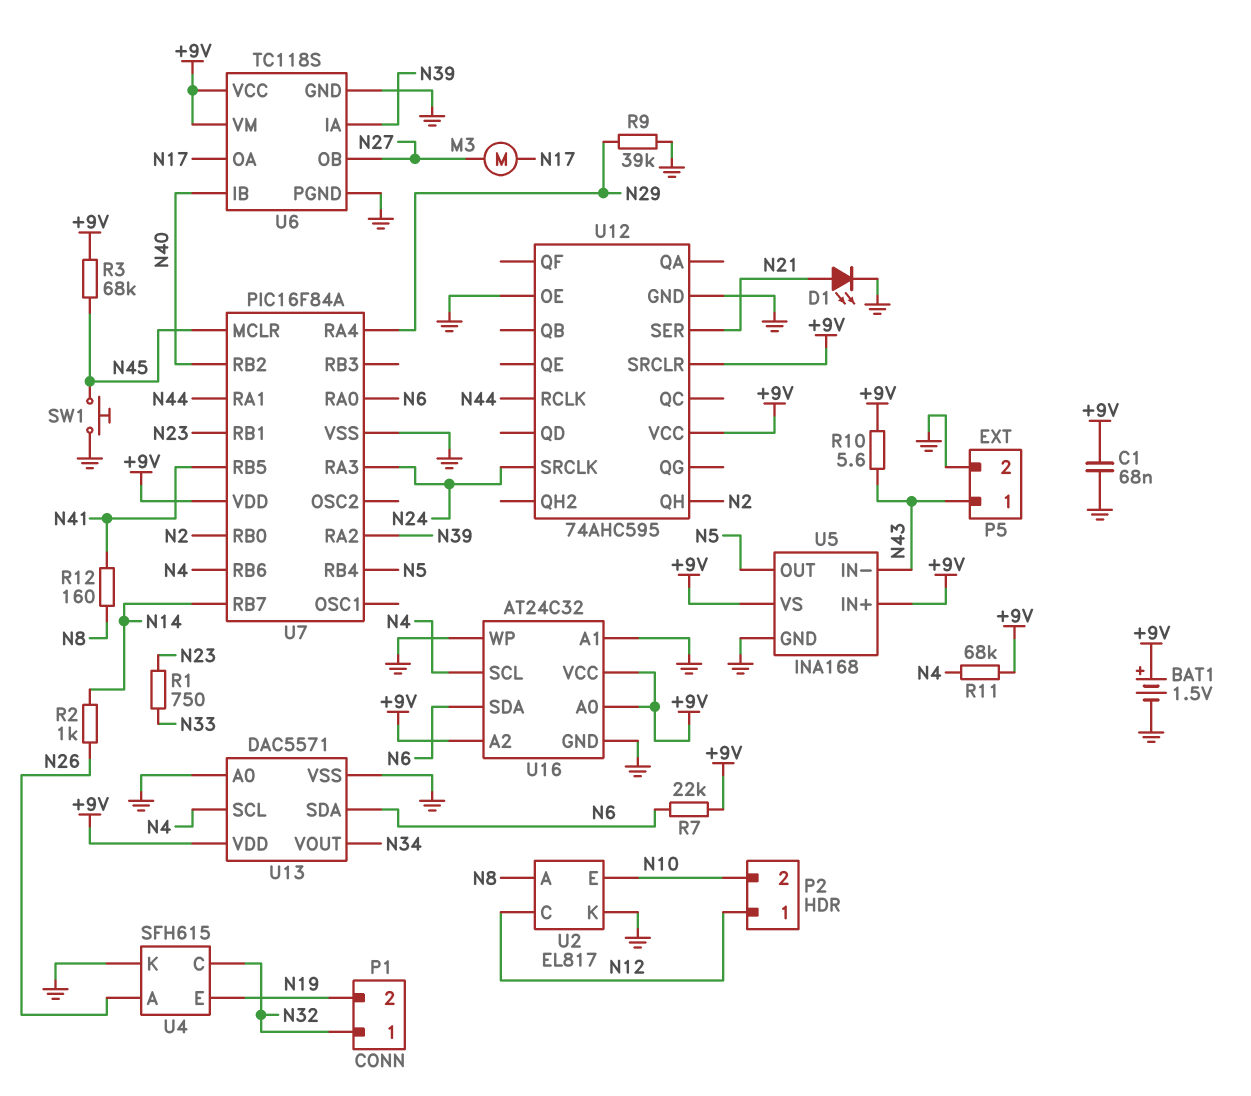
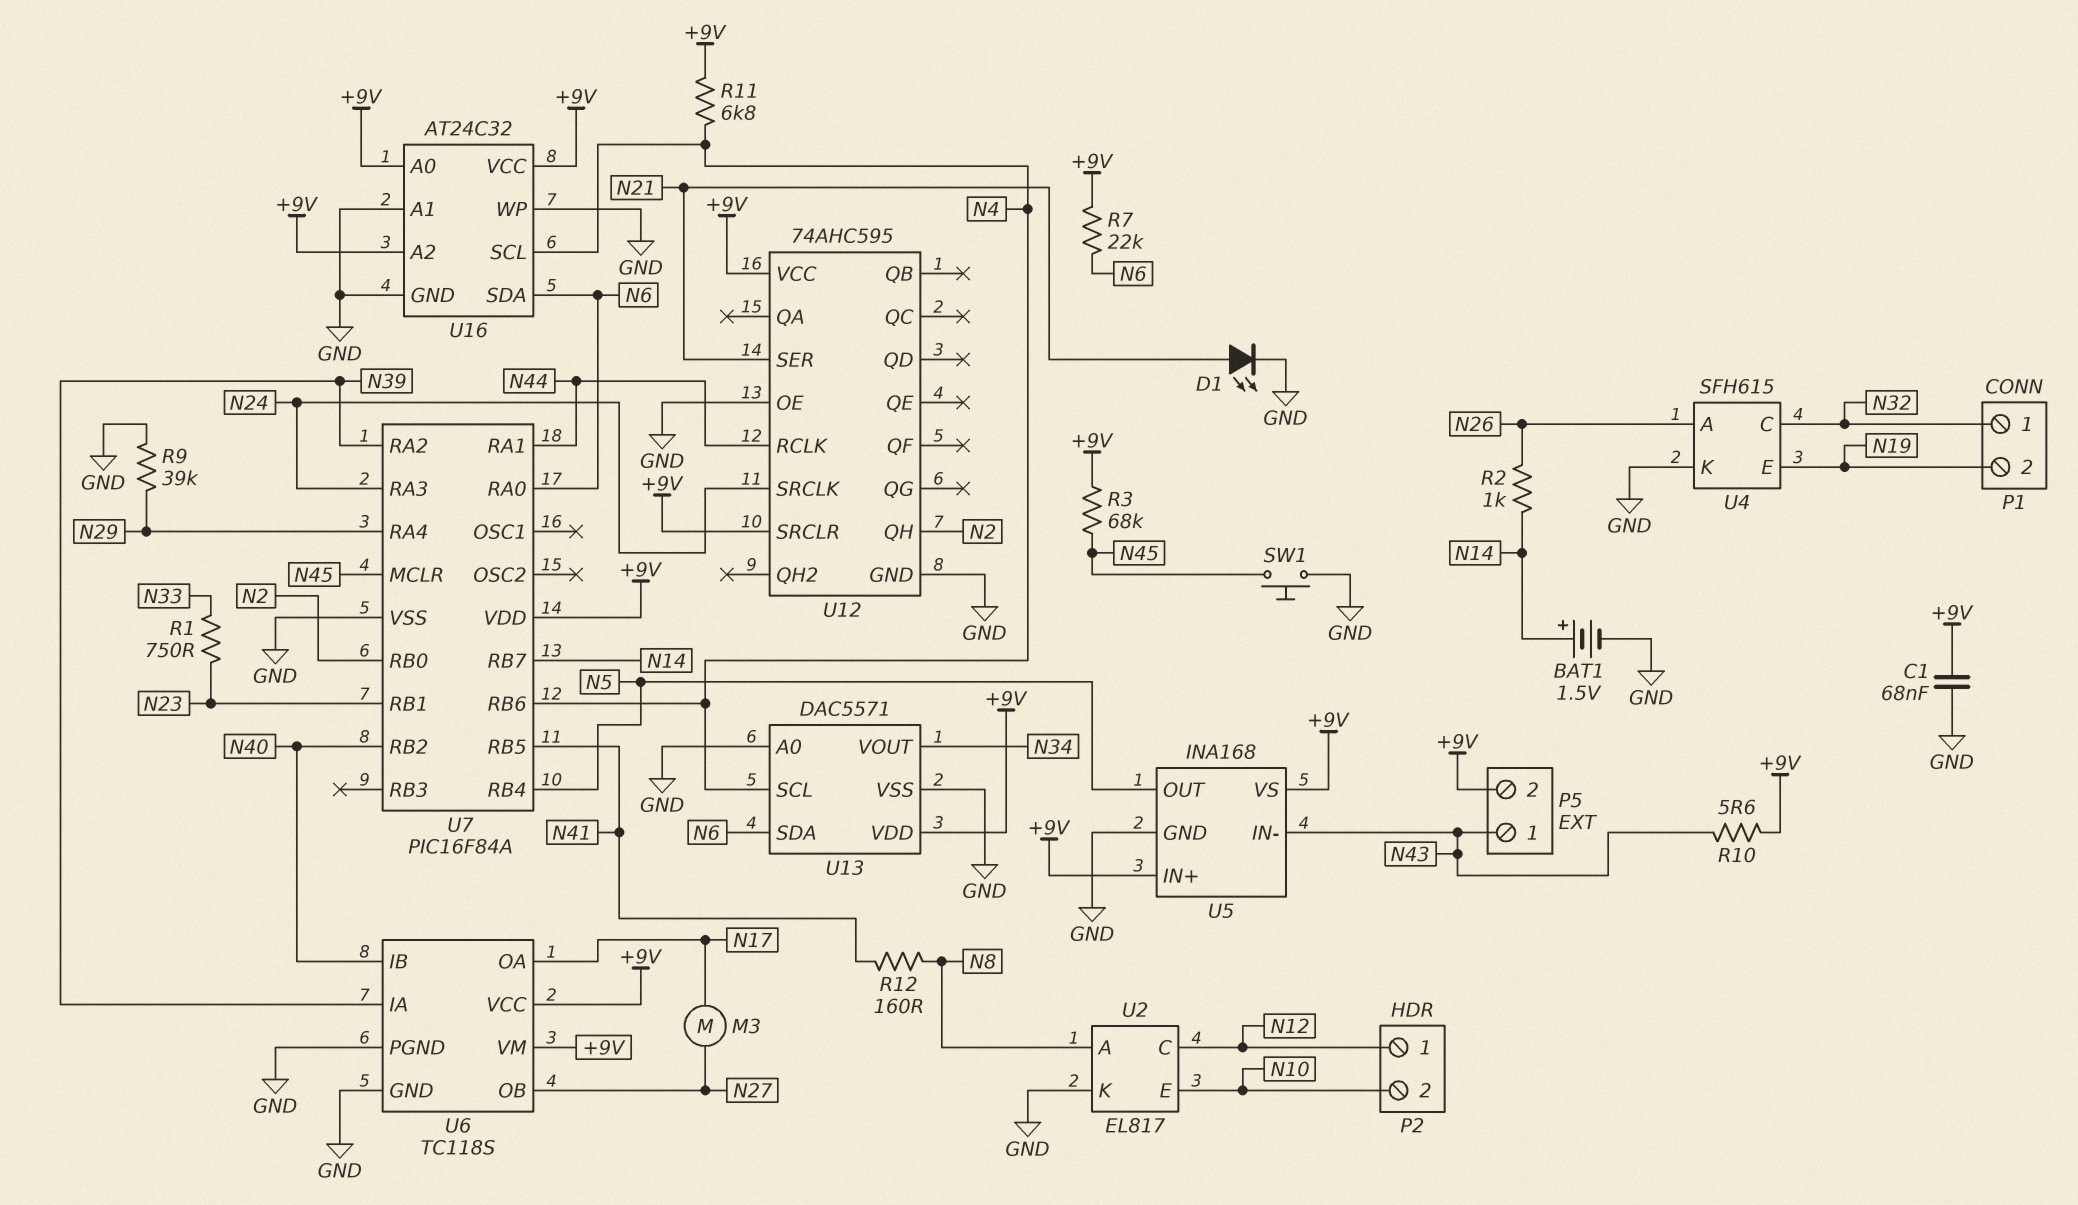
BAT1: 1.5V (plus +9V, minus GND) -> 1.5V (plus N14, minus GND)
P5 pin 2: GND -> +9V
R11: 68k (+9V, N4) -> 6.8k (+9V, N4)

